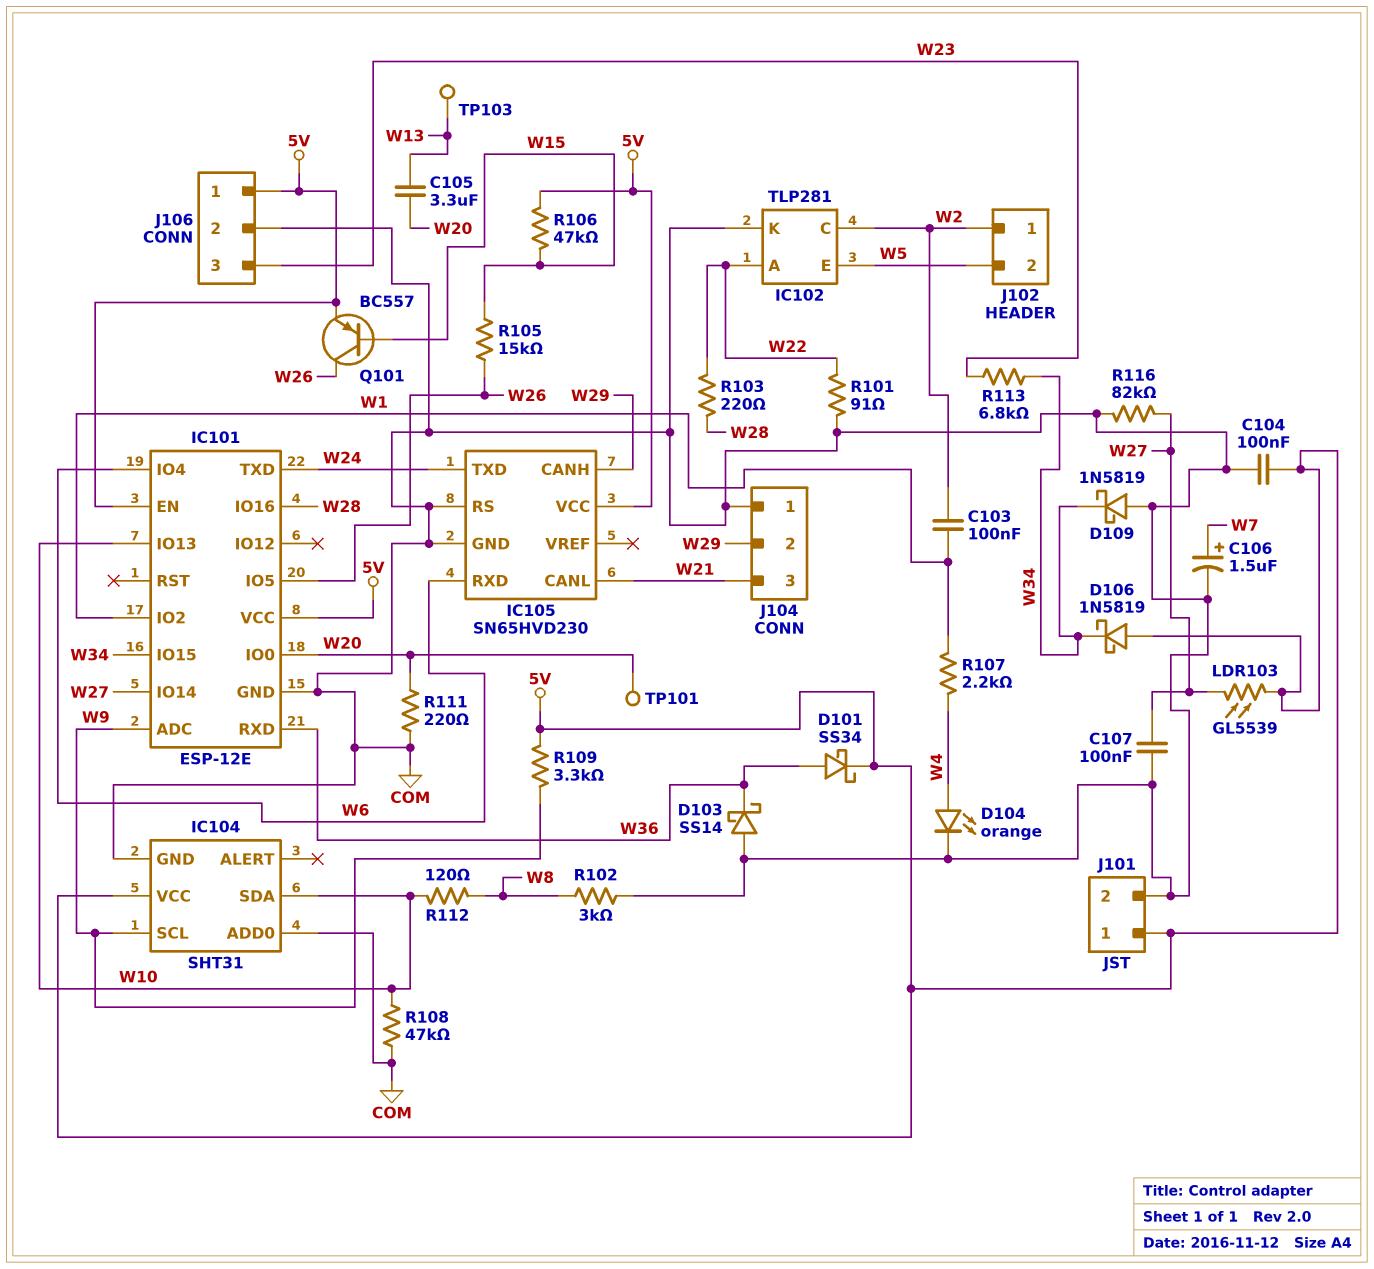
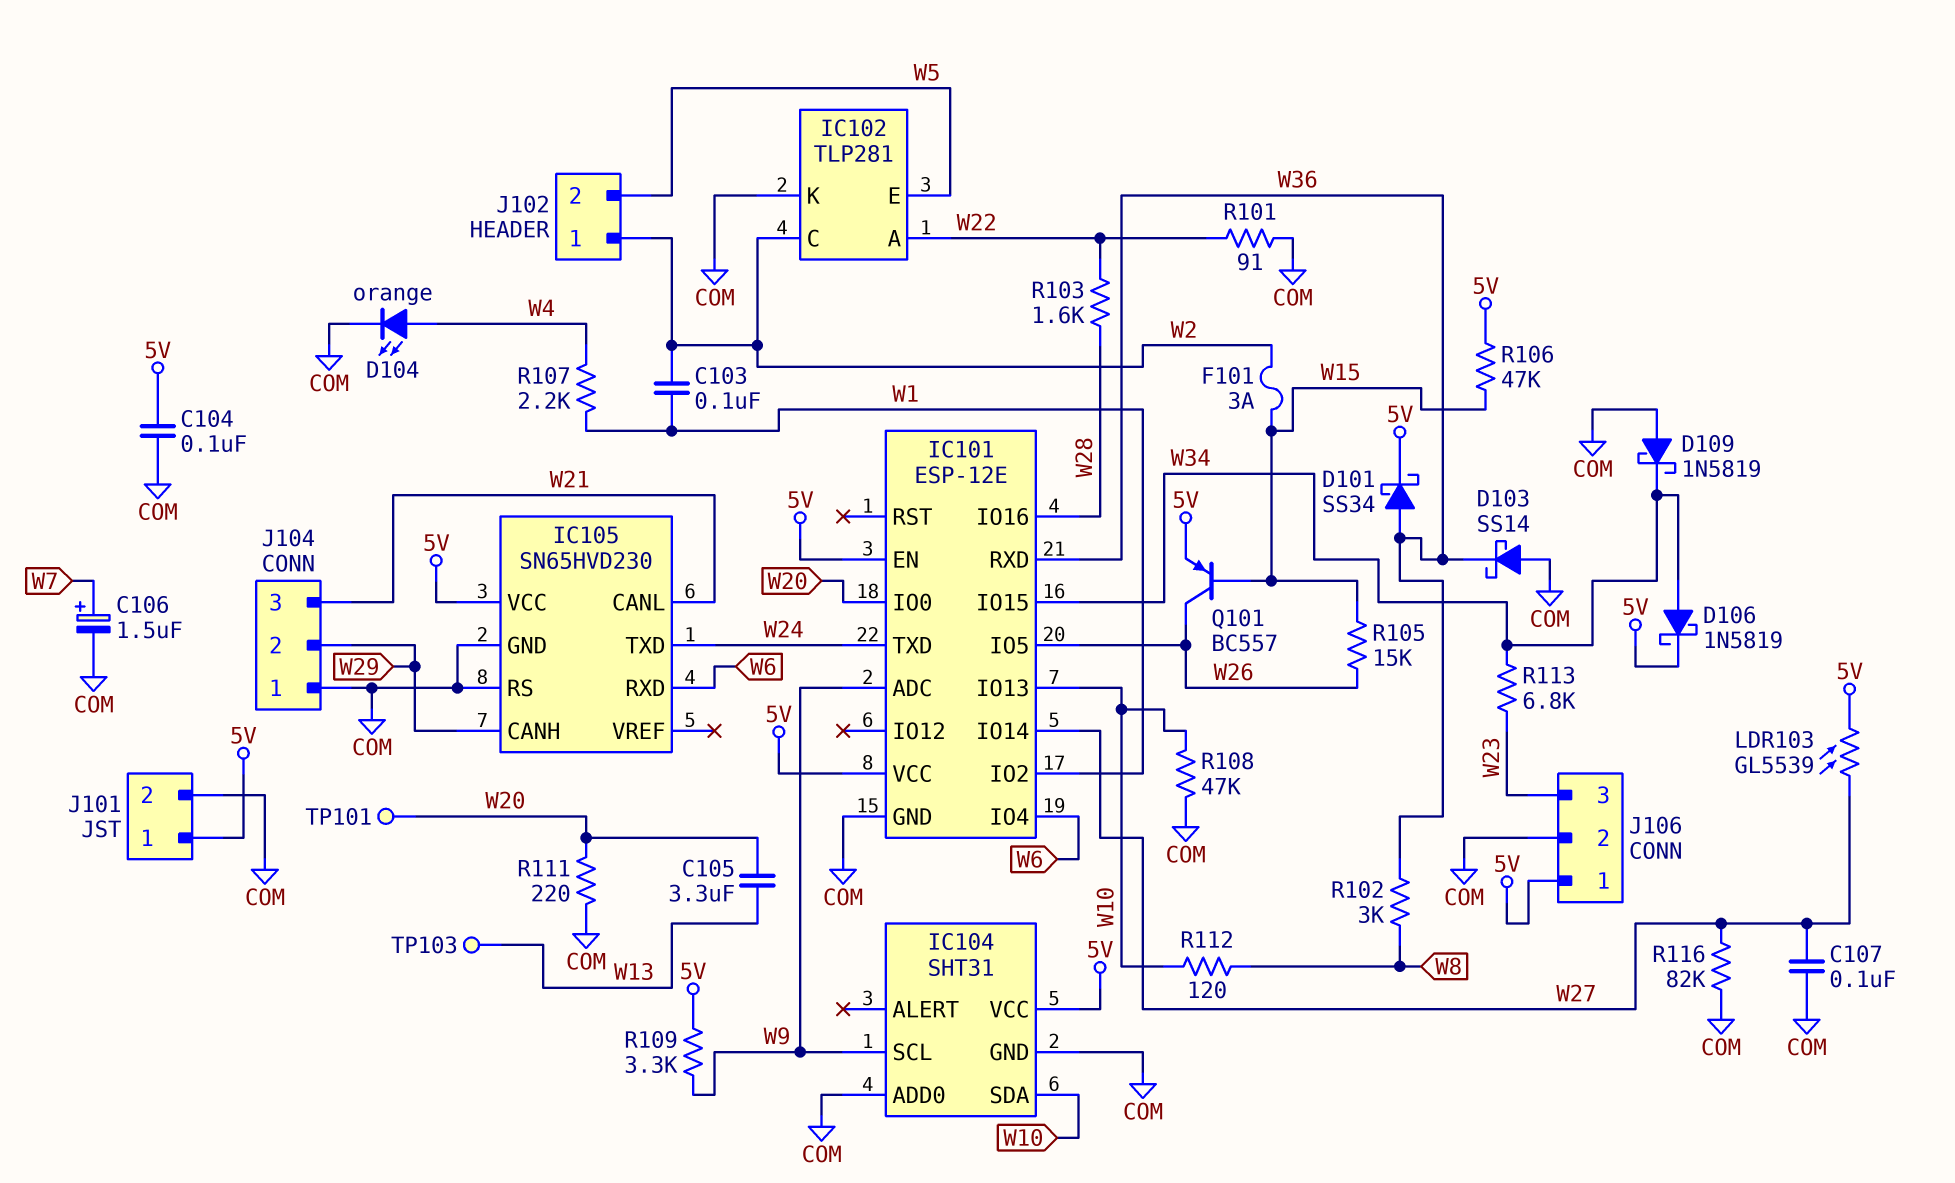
D106: schottky 1N5819 (A 5V, K W34) -> schottky 1N5819 (A W34, K 5V)
F101: none -> 3A (W2, W15)
R102: 3k (COM, W8) -> 3k (W8, W36)
R103: 220 (W22, W28) -> 1.6k (W22, W28)

